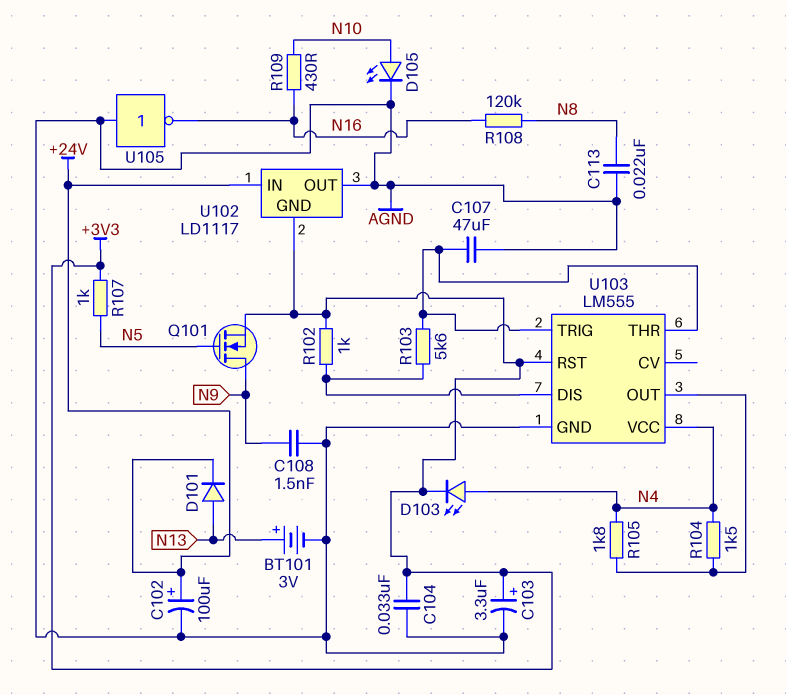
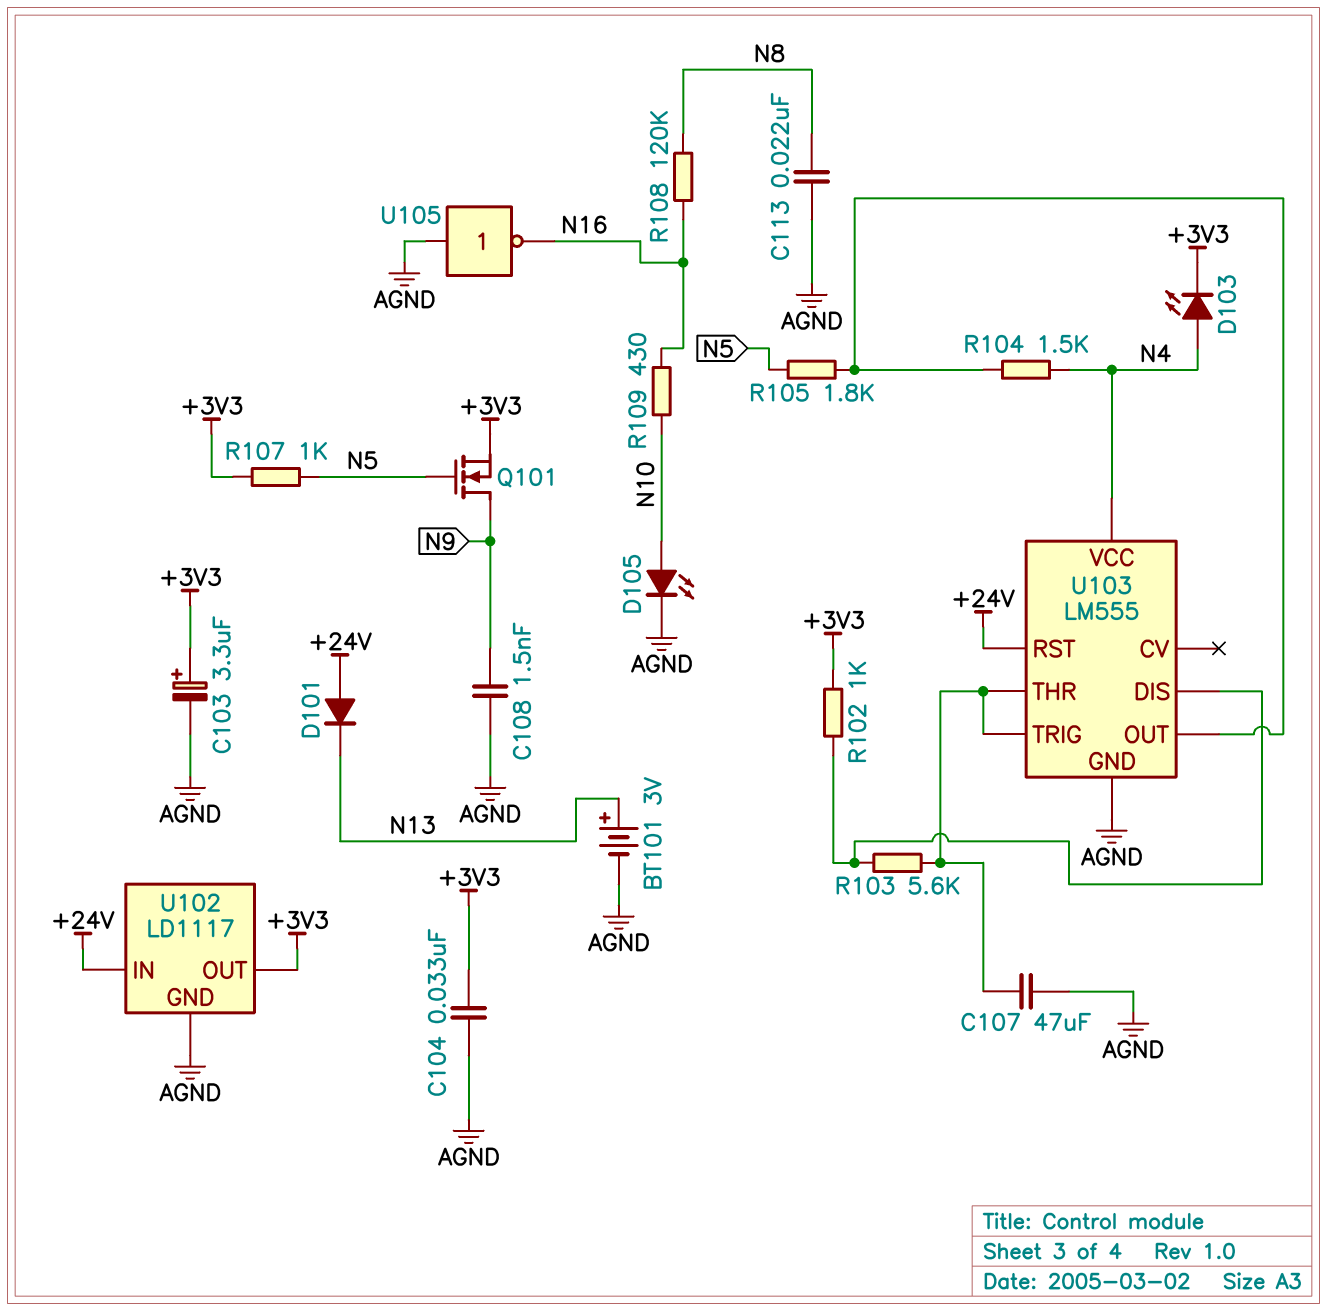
C102: 100uF (plus +24V, minus AGND) -> none
D101: diode (A N13, K +24V) -> diode (A +24V, K N13)
R105: 1.8k (N4, U103/OUT) -> 1.8k (N5, U103/OUT)
U102 pin GND: +3V3 -> AGND
U102 pin OUT: AGND -> +3V3
U103 pin RST: +3V3 -> +24V

